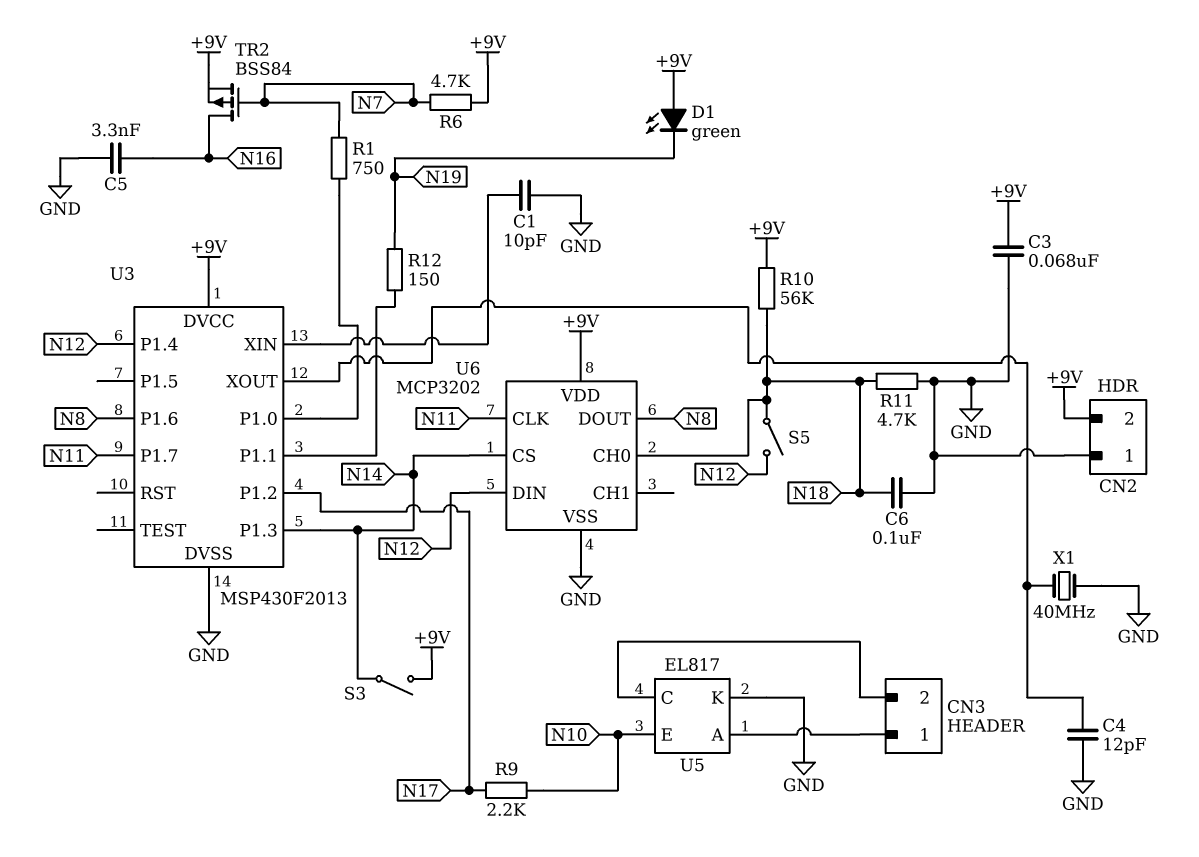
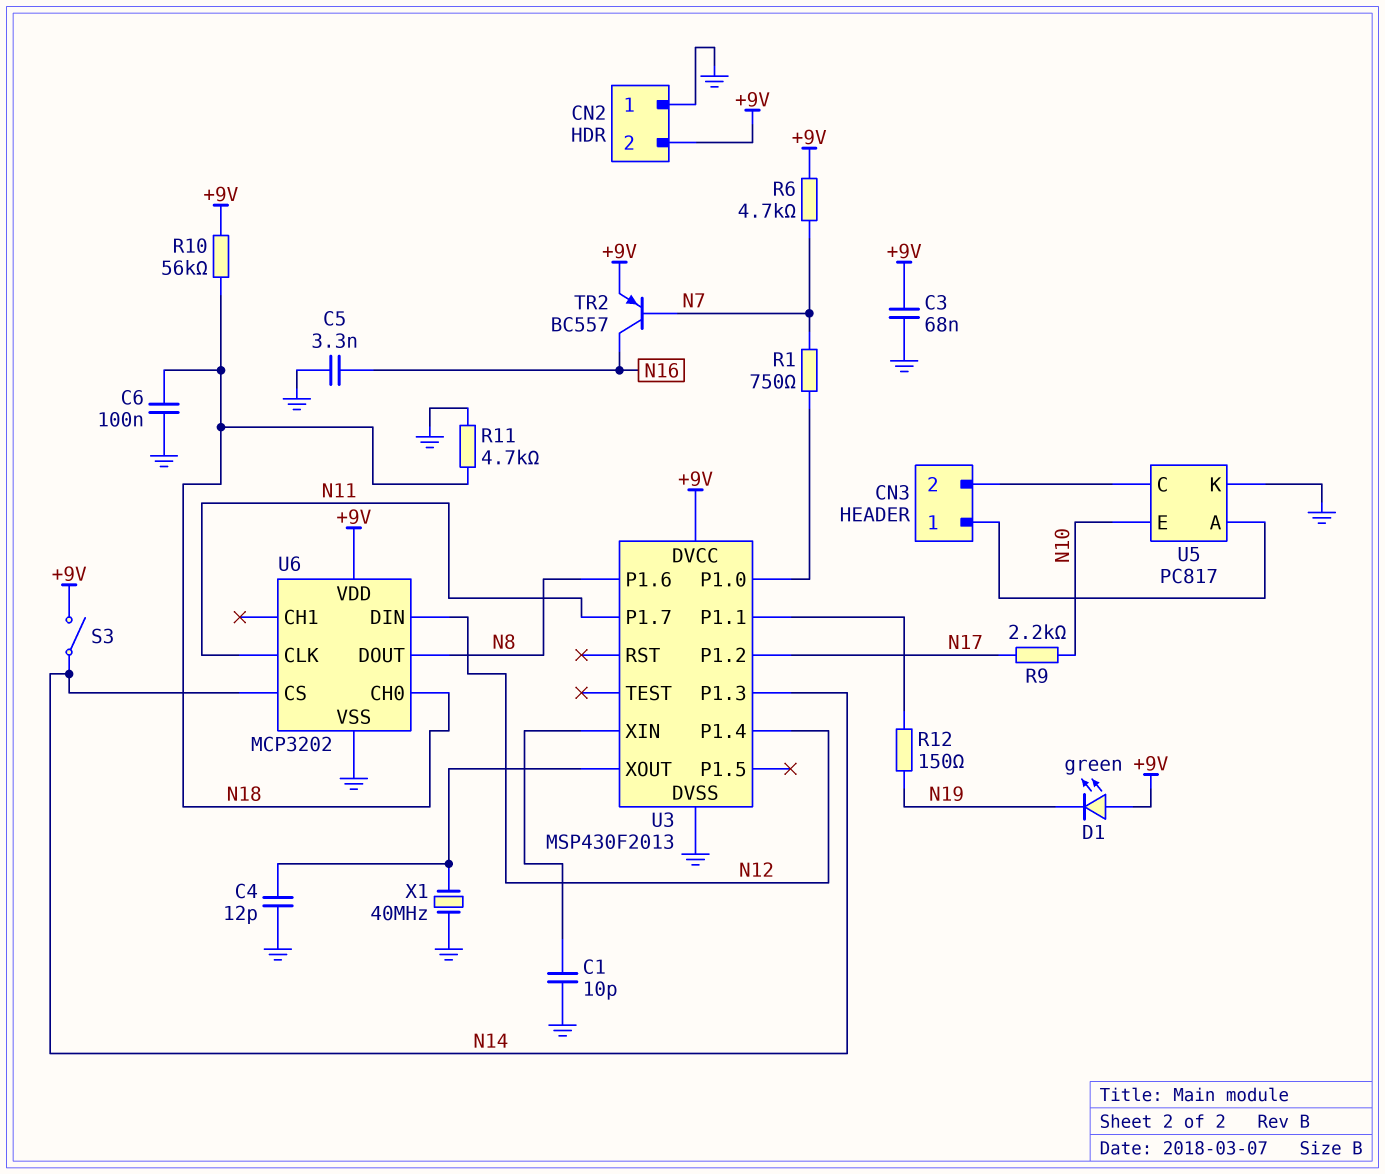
S5: switch (N12, N18) -> none
TR2: PMOS BSS84 (G N7, D N16, S +9V) -> PNP BC557 (B N7, C N16, E +9V)
U5: EL817 -> PC817

